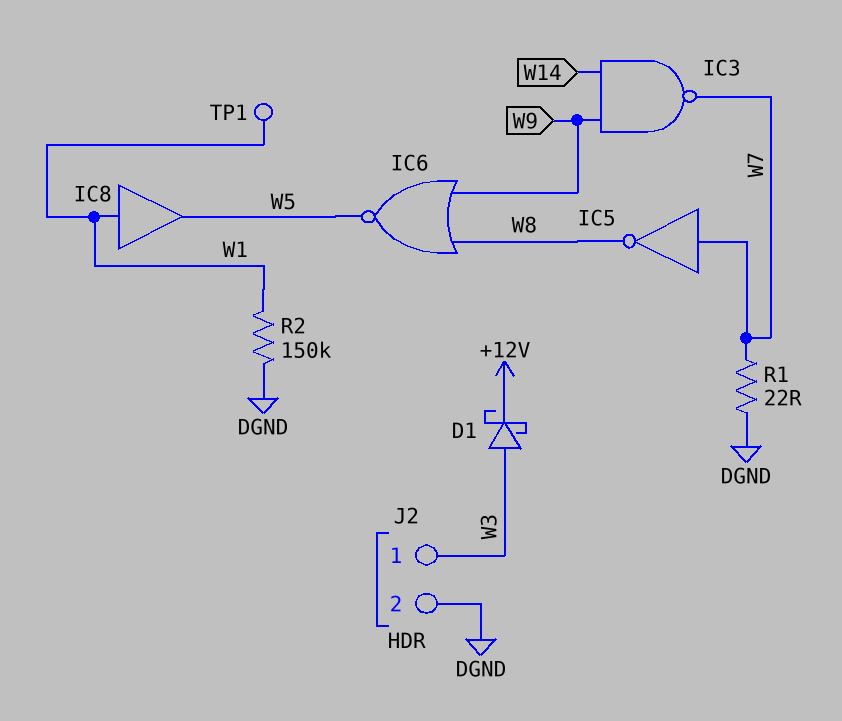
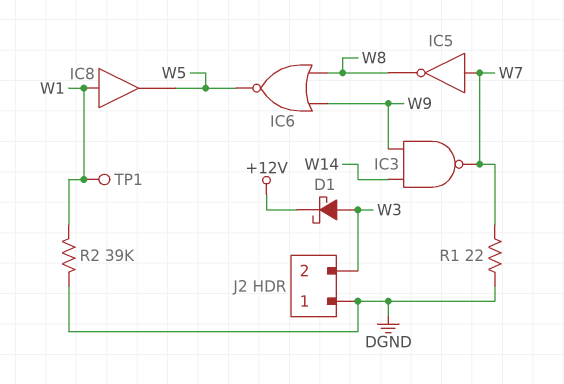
J2 pin 1: W3 -> DGND
J2 pin 2: DGND -> W3
R2: 150k (DGND, W1) -> 39k (DGND, W1)

